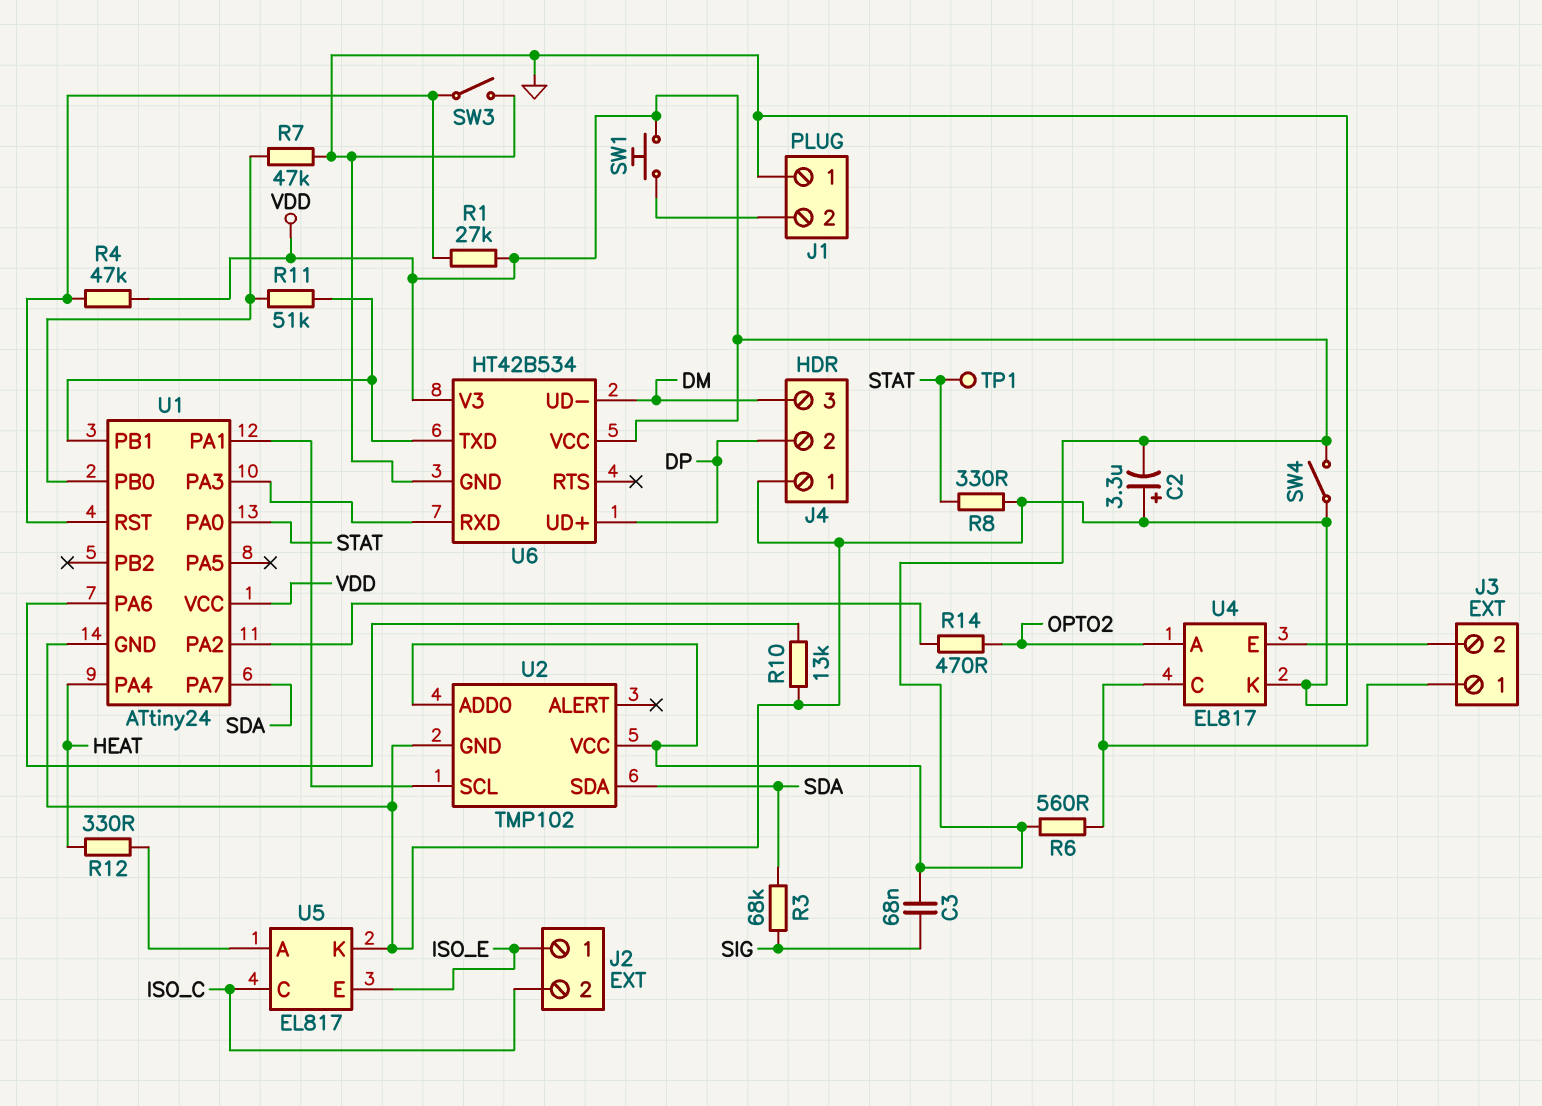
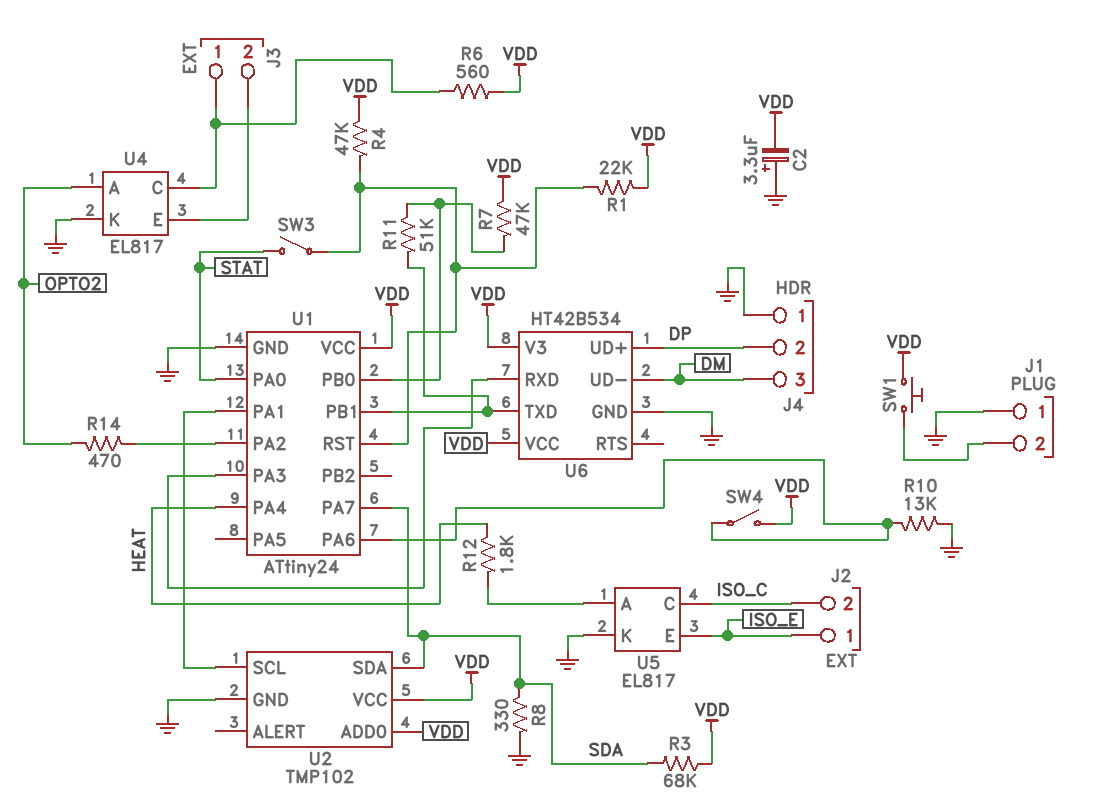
C3: 68nF (SIG, VDD) -> none
R1: 27k (U1/RST, VDD) -> 22k (U1/RST, VDD)
R3: 68k (SDA, SIG) -> 68k (SDA, VDD)
R7: 47k (GND, U1/PB0) -> 47k (U1/PB0, VDD)
R8: 330 (GND, STAT) -> 330 (GND, SDA)
R12: 330 (HEAT, U5/A) -> 1.8k (HEAT, U5/A)
SW3: switch (GND, U1/RST) -> switch (STAT, U1/RST)
SW4: switch (GND, VDD) -> switch (U1/PA6, VDD)
TP1: test point (STAT) -> none

